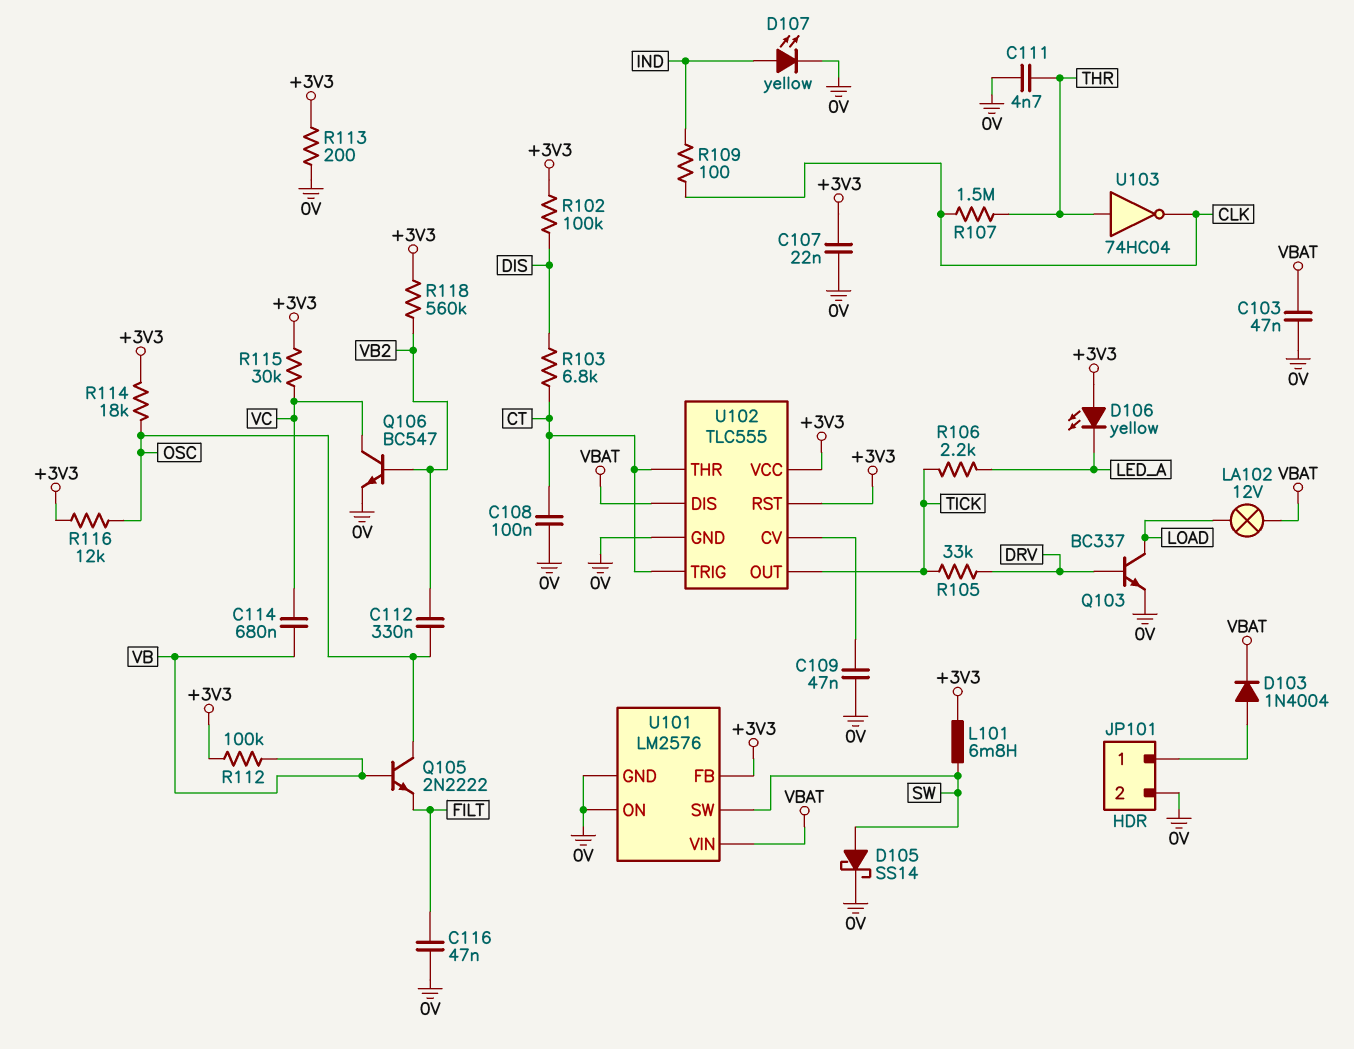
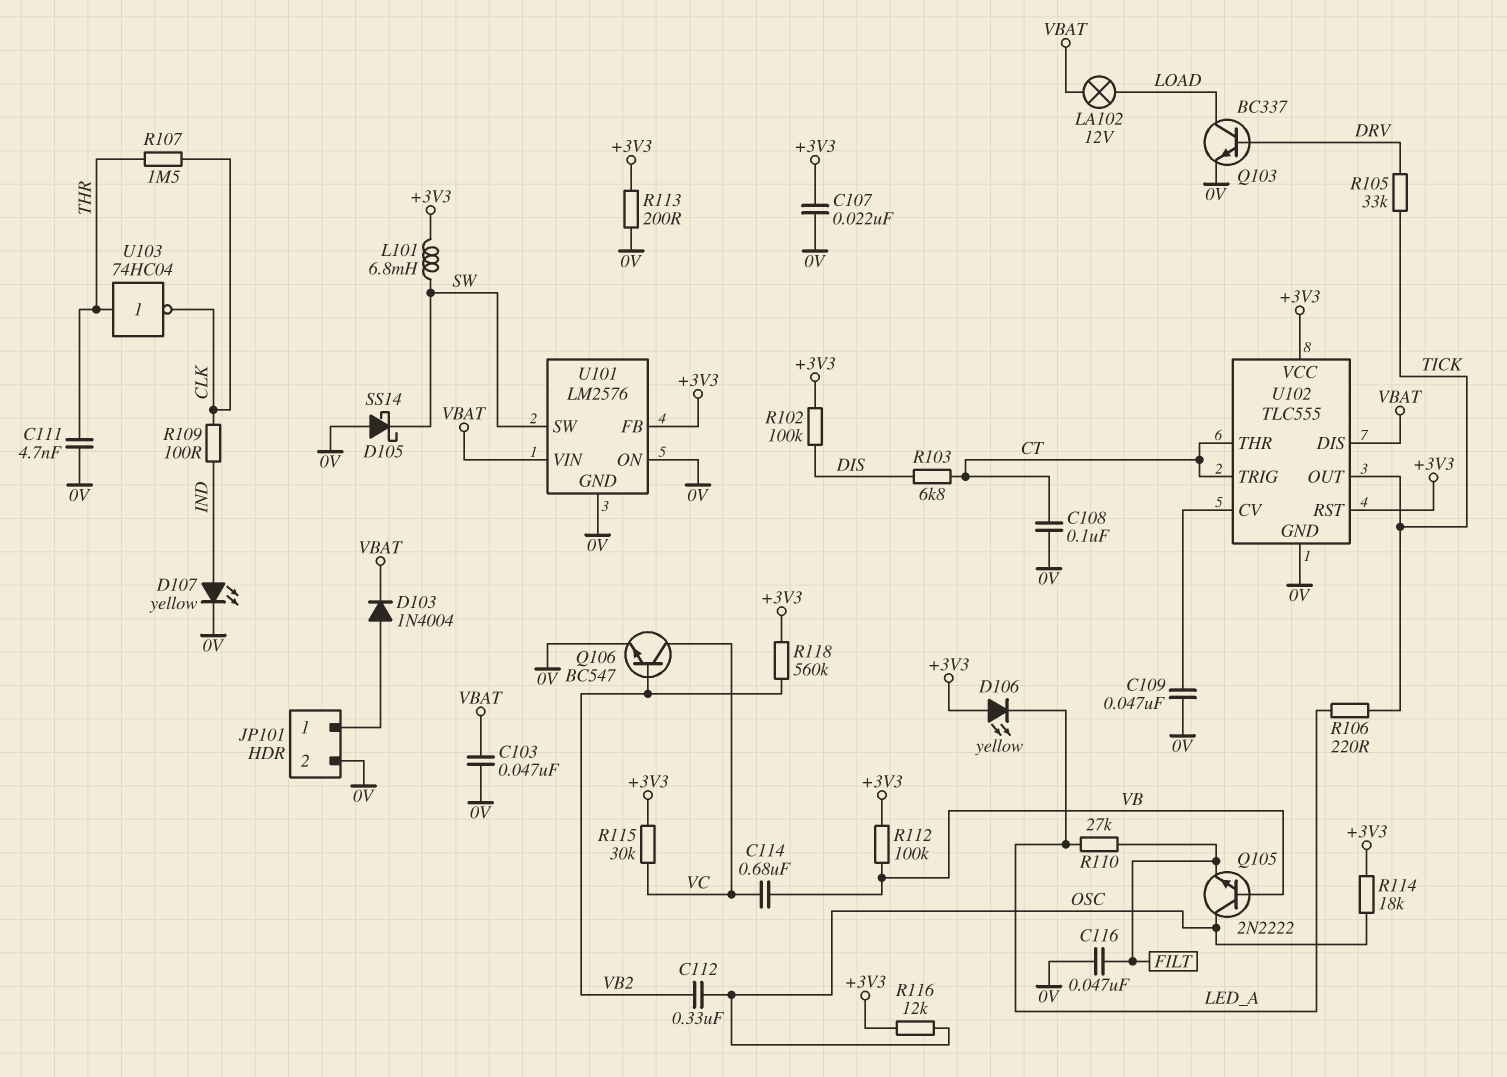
D105: schottky SS14 (A SW, K 0V) -> schottky SS14 (A 0V, K SW)
R106: 2.2k (LED_A, TICK) -> 220 (LED_A, TICK)
R110: none -> 27k (FILT, LED_A)

